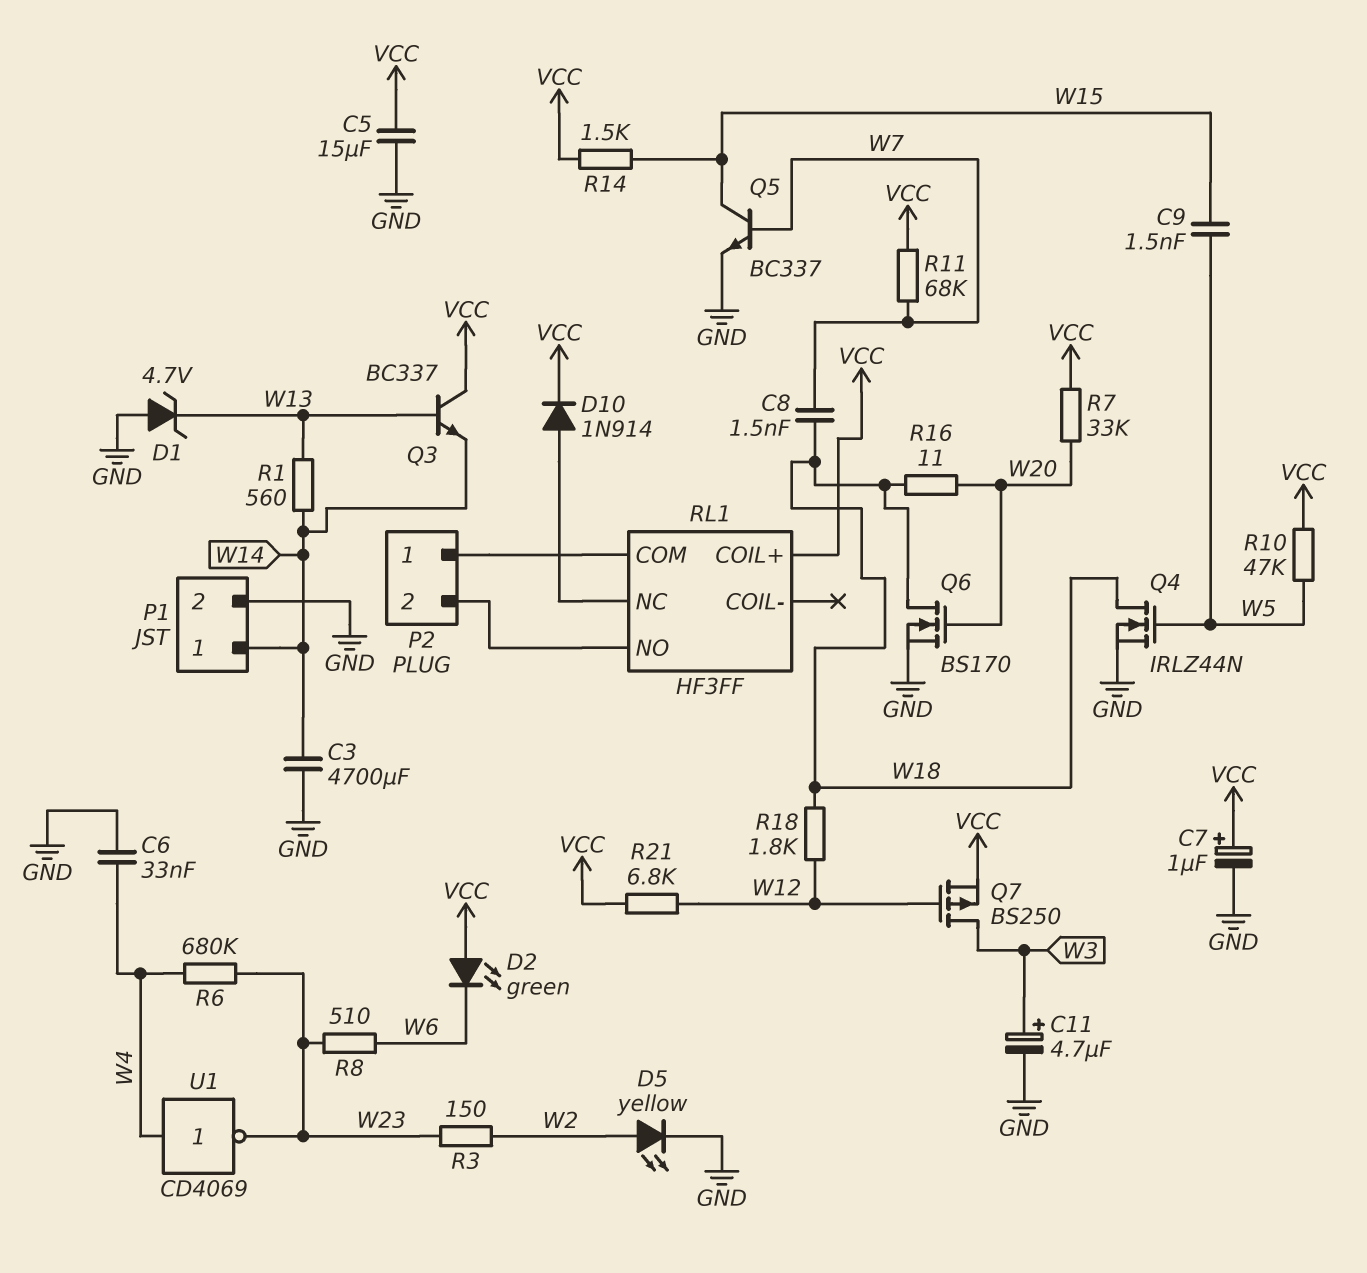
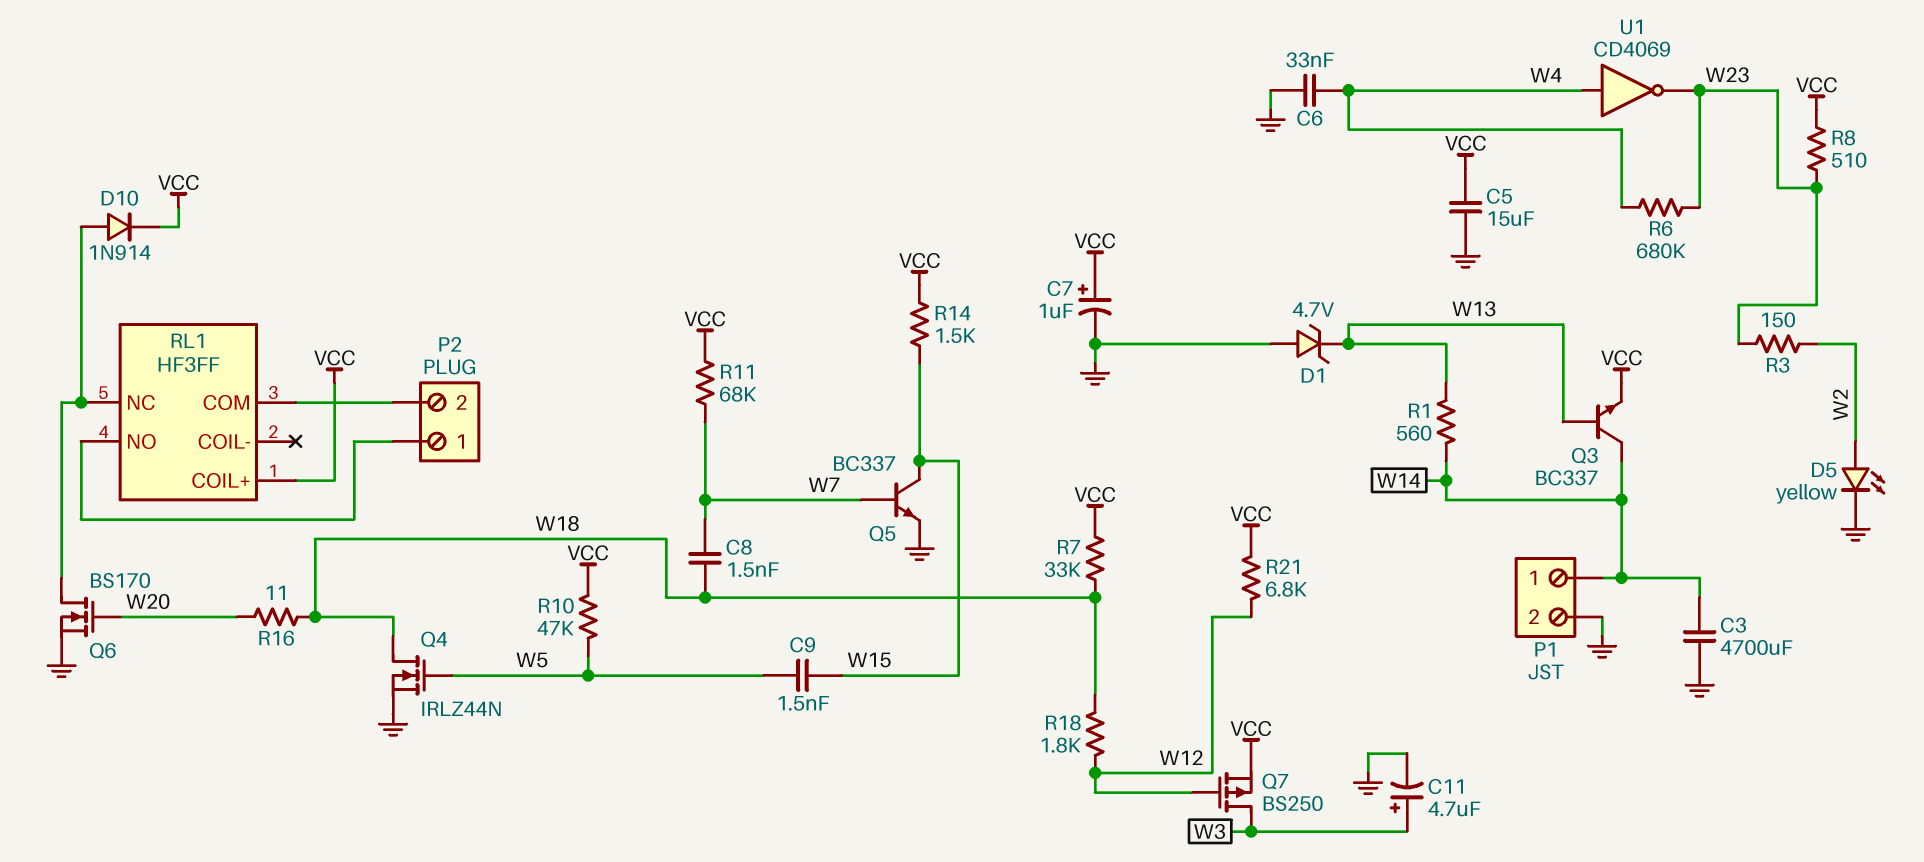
D2: LED green (A VCC, K W6) -> none
Q3: NPN BC337 (B W13, C VCC, E W14) -> NPN BC337 (B W13, C W14, E VCC)
Q6: NMOS BS170 (G W20, D W18, S GND) -> NMOS BS170 (G W20, D RL1/NC, S GND)
R7: 33k (VCC, W20) -> 33k (VCC, W18)
R8: 510 (W6, W23) -> 510 (VCC, W23)
RL1 pin COM: P2/1 -> P2/2
RL1 pin NO: P2/2 -> P2/1

